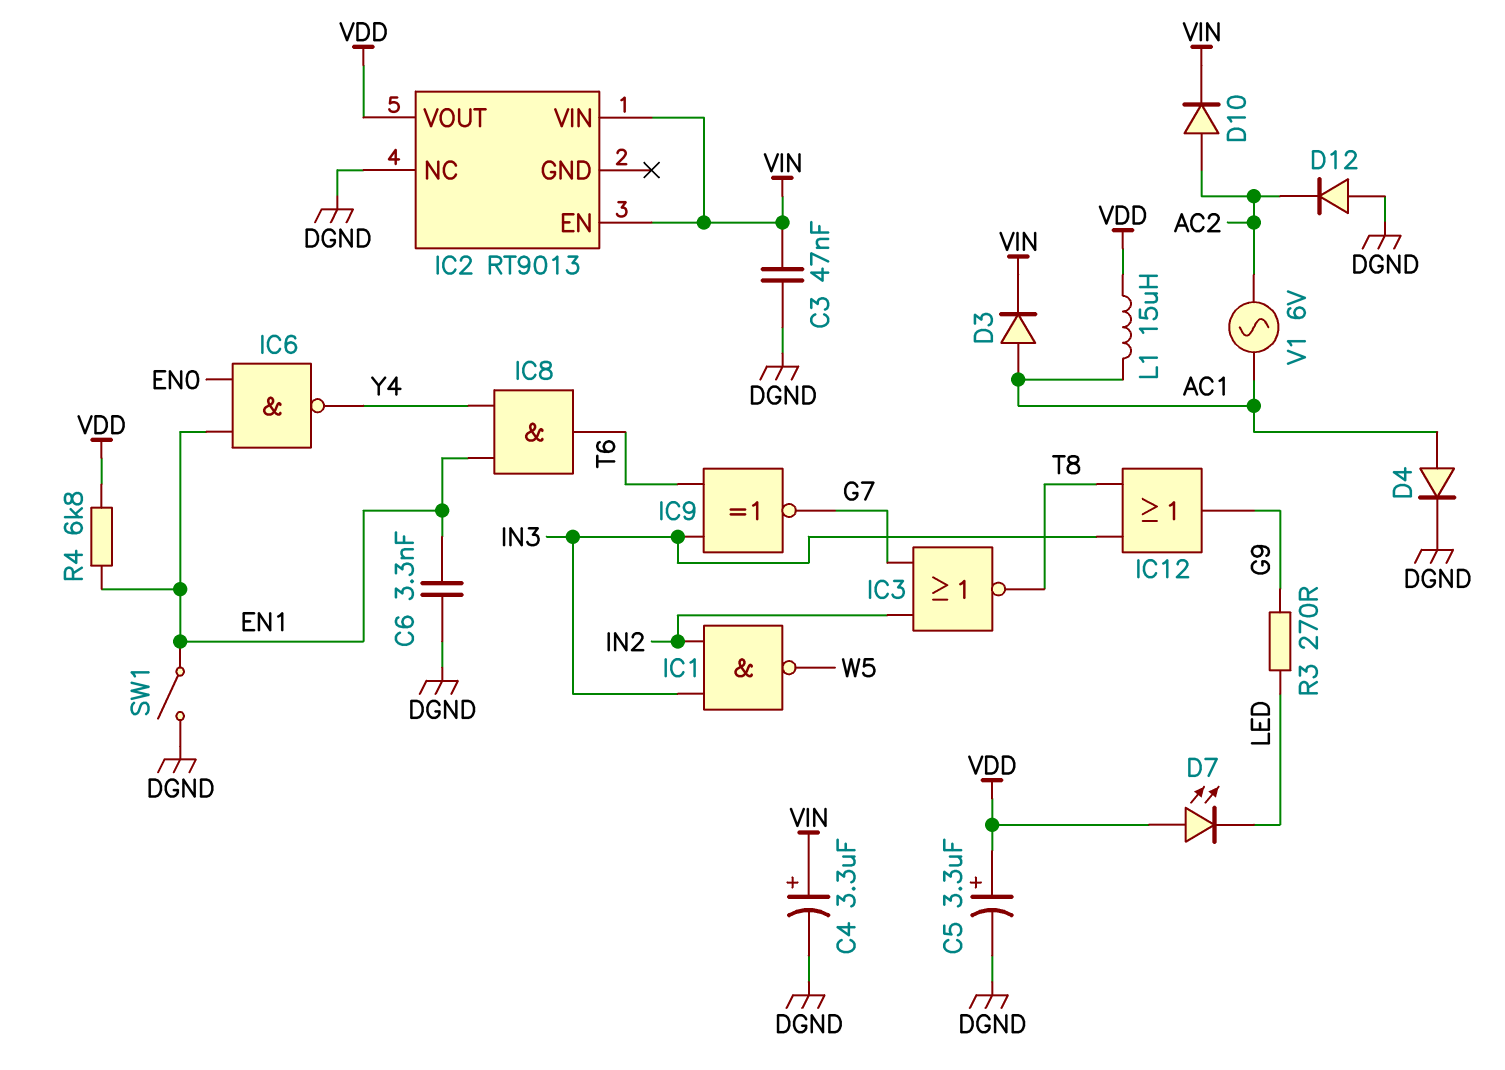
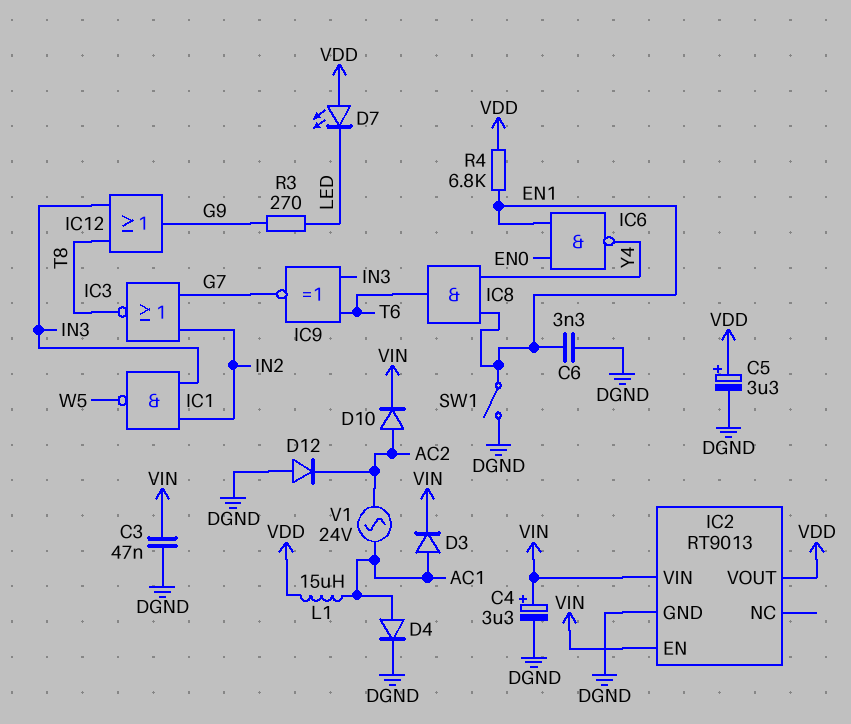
IC2 pin GND: none -> DGND
IC2 pin NC: DGND -> none
V1: AC 6V (AC1, AC2) -> AC 24V (AC1, AC2)

